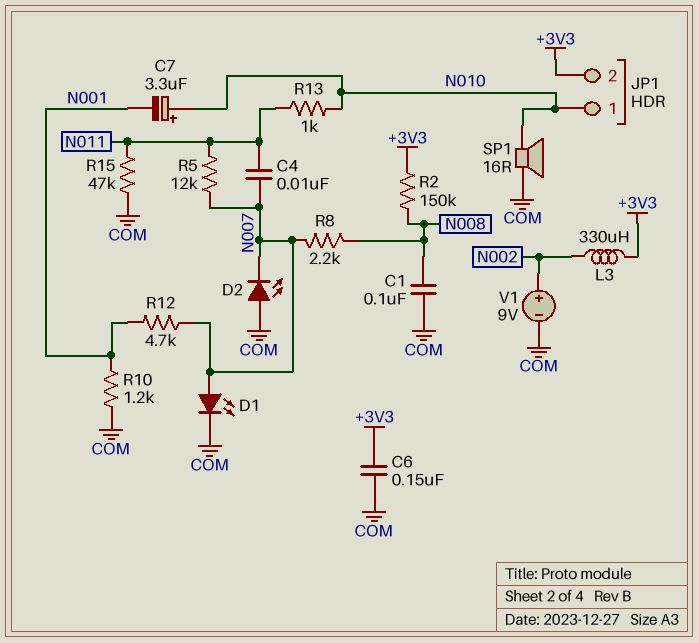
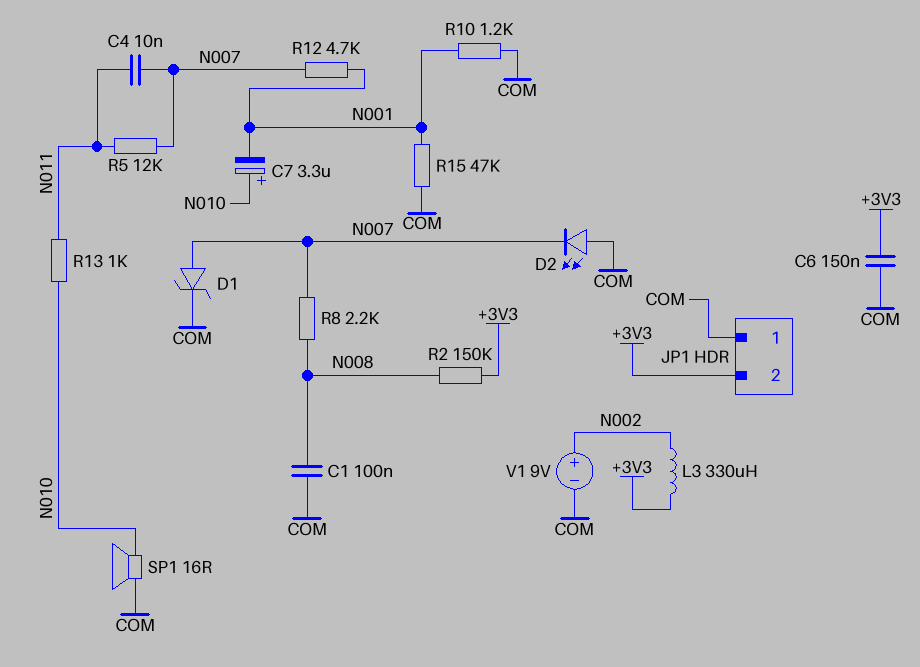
D1: LED (A N007, K COM) -> zener (A N007, K COM)
JP1 pin 1: N010 -> COM
R15: 47k (COM, N011) -> 47k (COM, N001)

